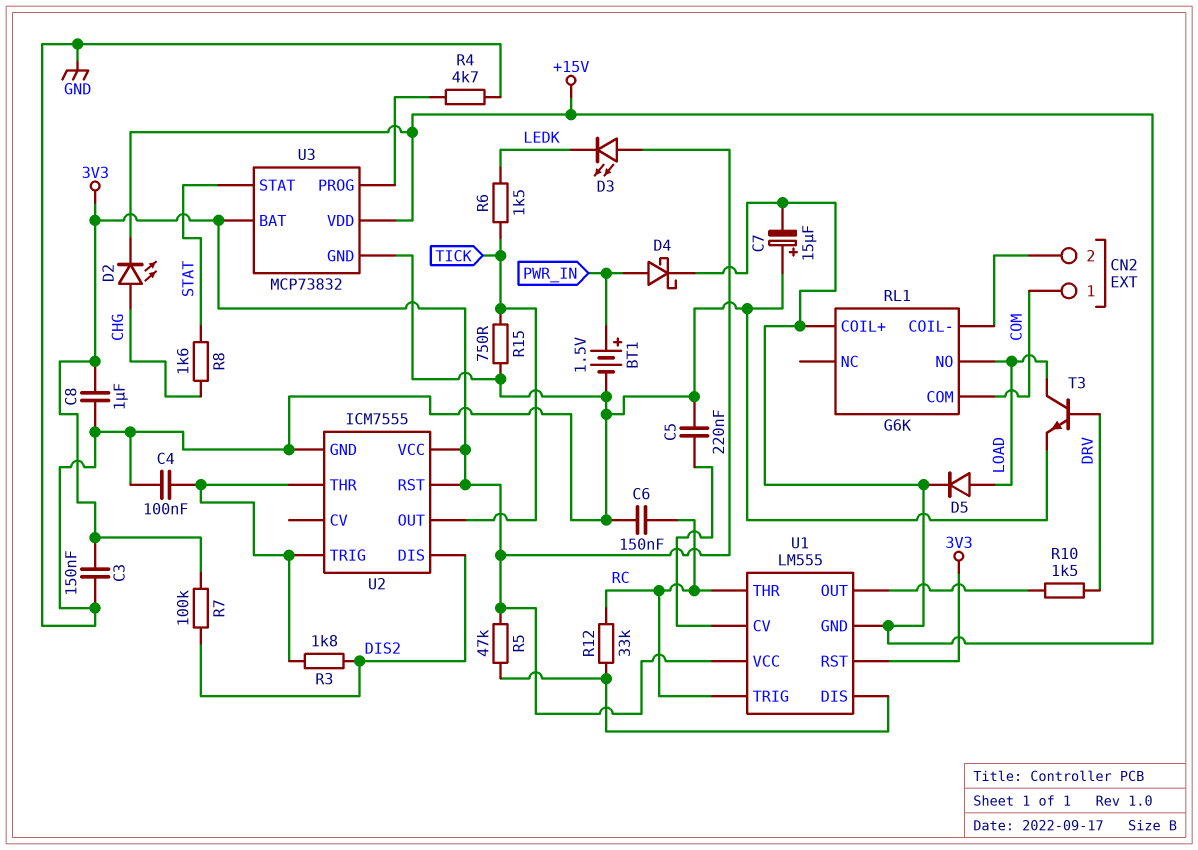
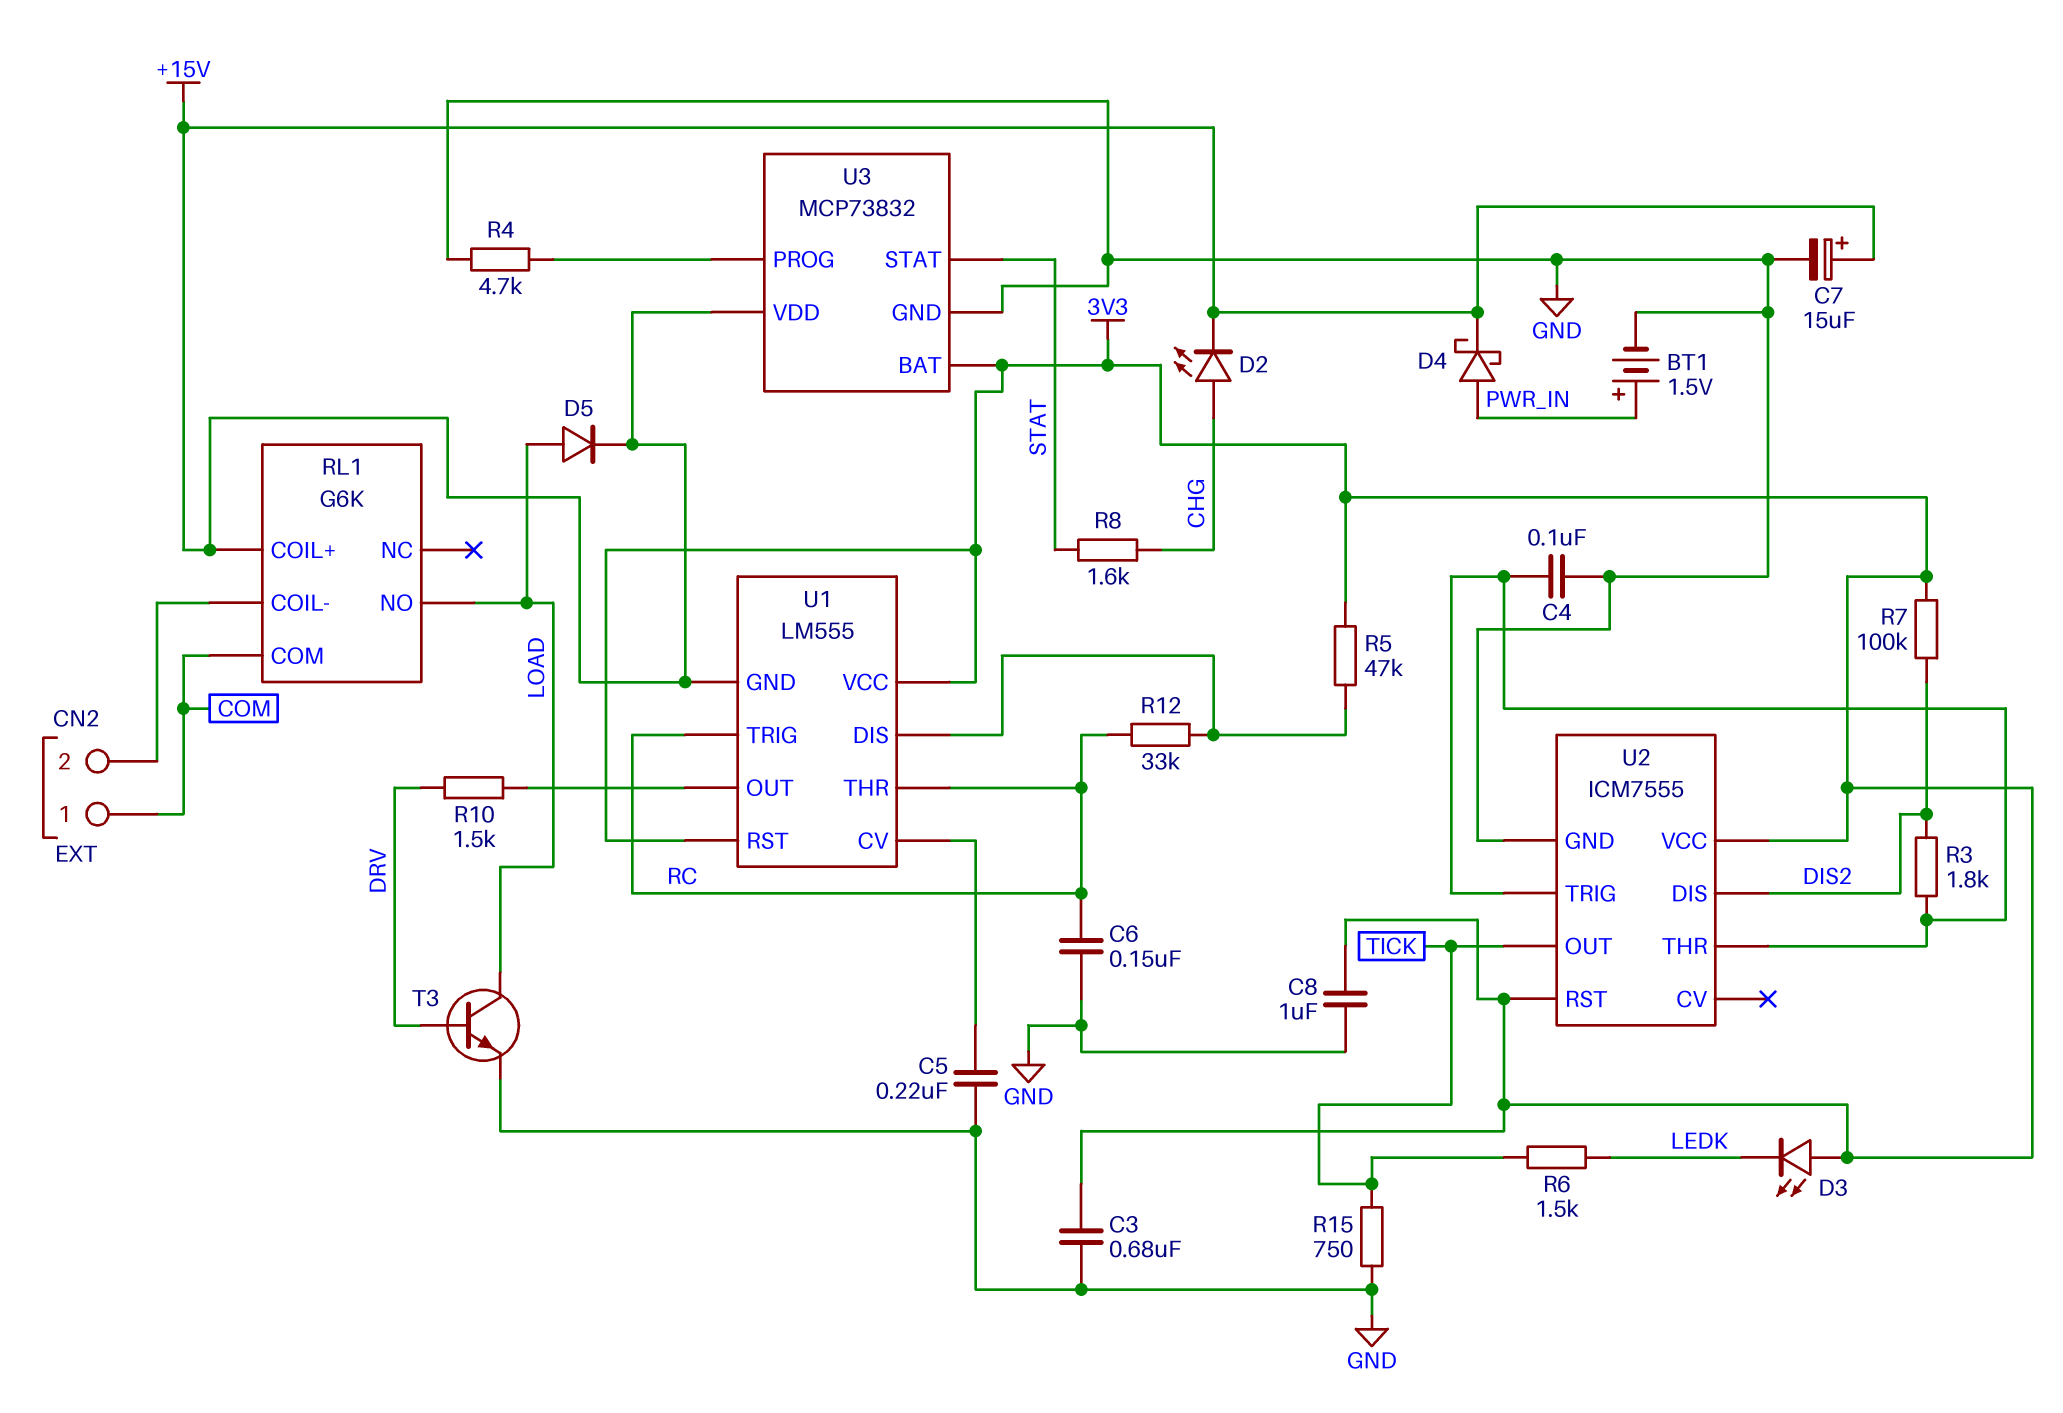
C3: 150nF (3V3, GND) -> 680nF (3V3, GND)
C7: 15uF (plus GND, minus +15V) -> 15uF (plus +15V, minus GND)

